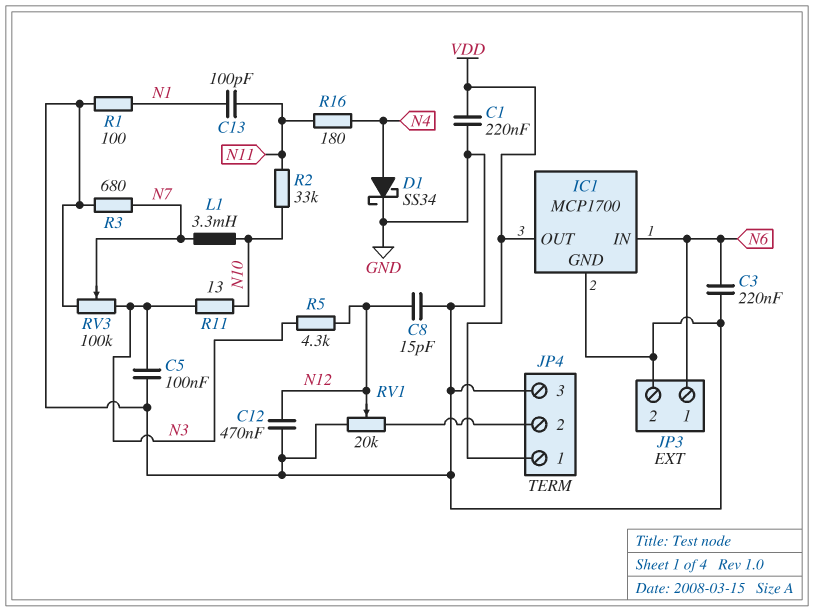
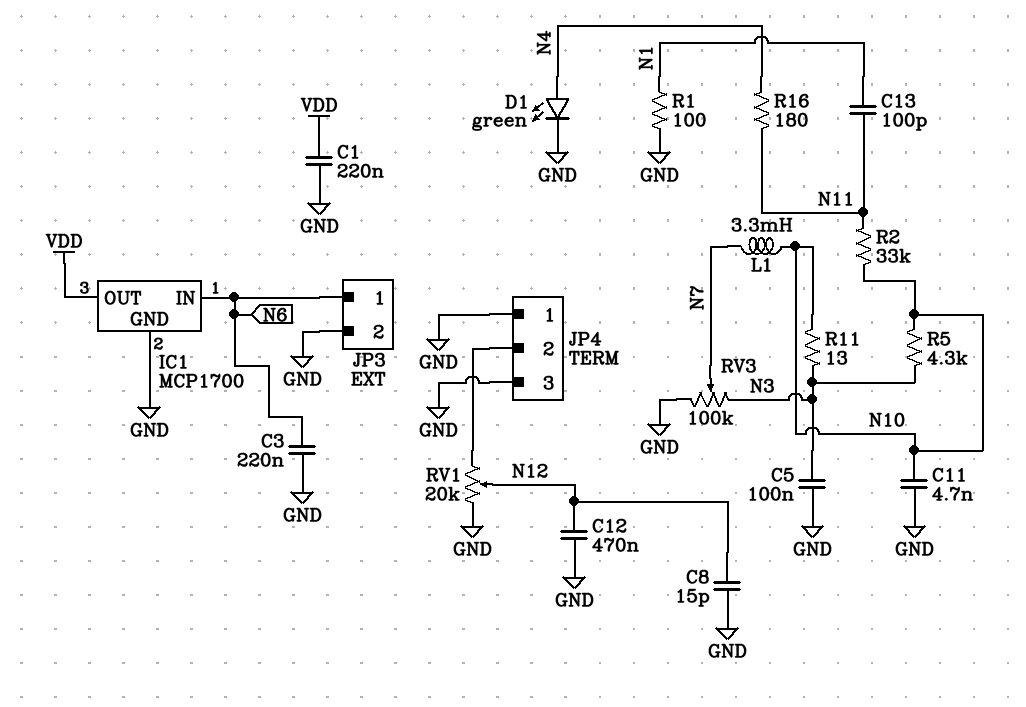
C11: none -> 4.7nF (GND, N10)
D1: schottky SS34 (A N4, K GND) -> LED green (A N4, K GND)
JP4 pin 1: VDD -> GND
R3: 680 (GND, N7) -> none
R5: 4.3k (N3, N12) -> 4.3k (N3, N10)

